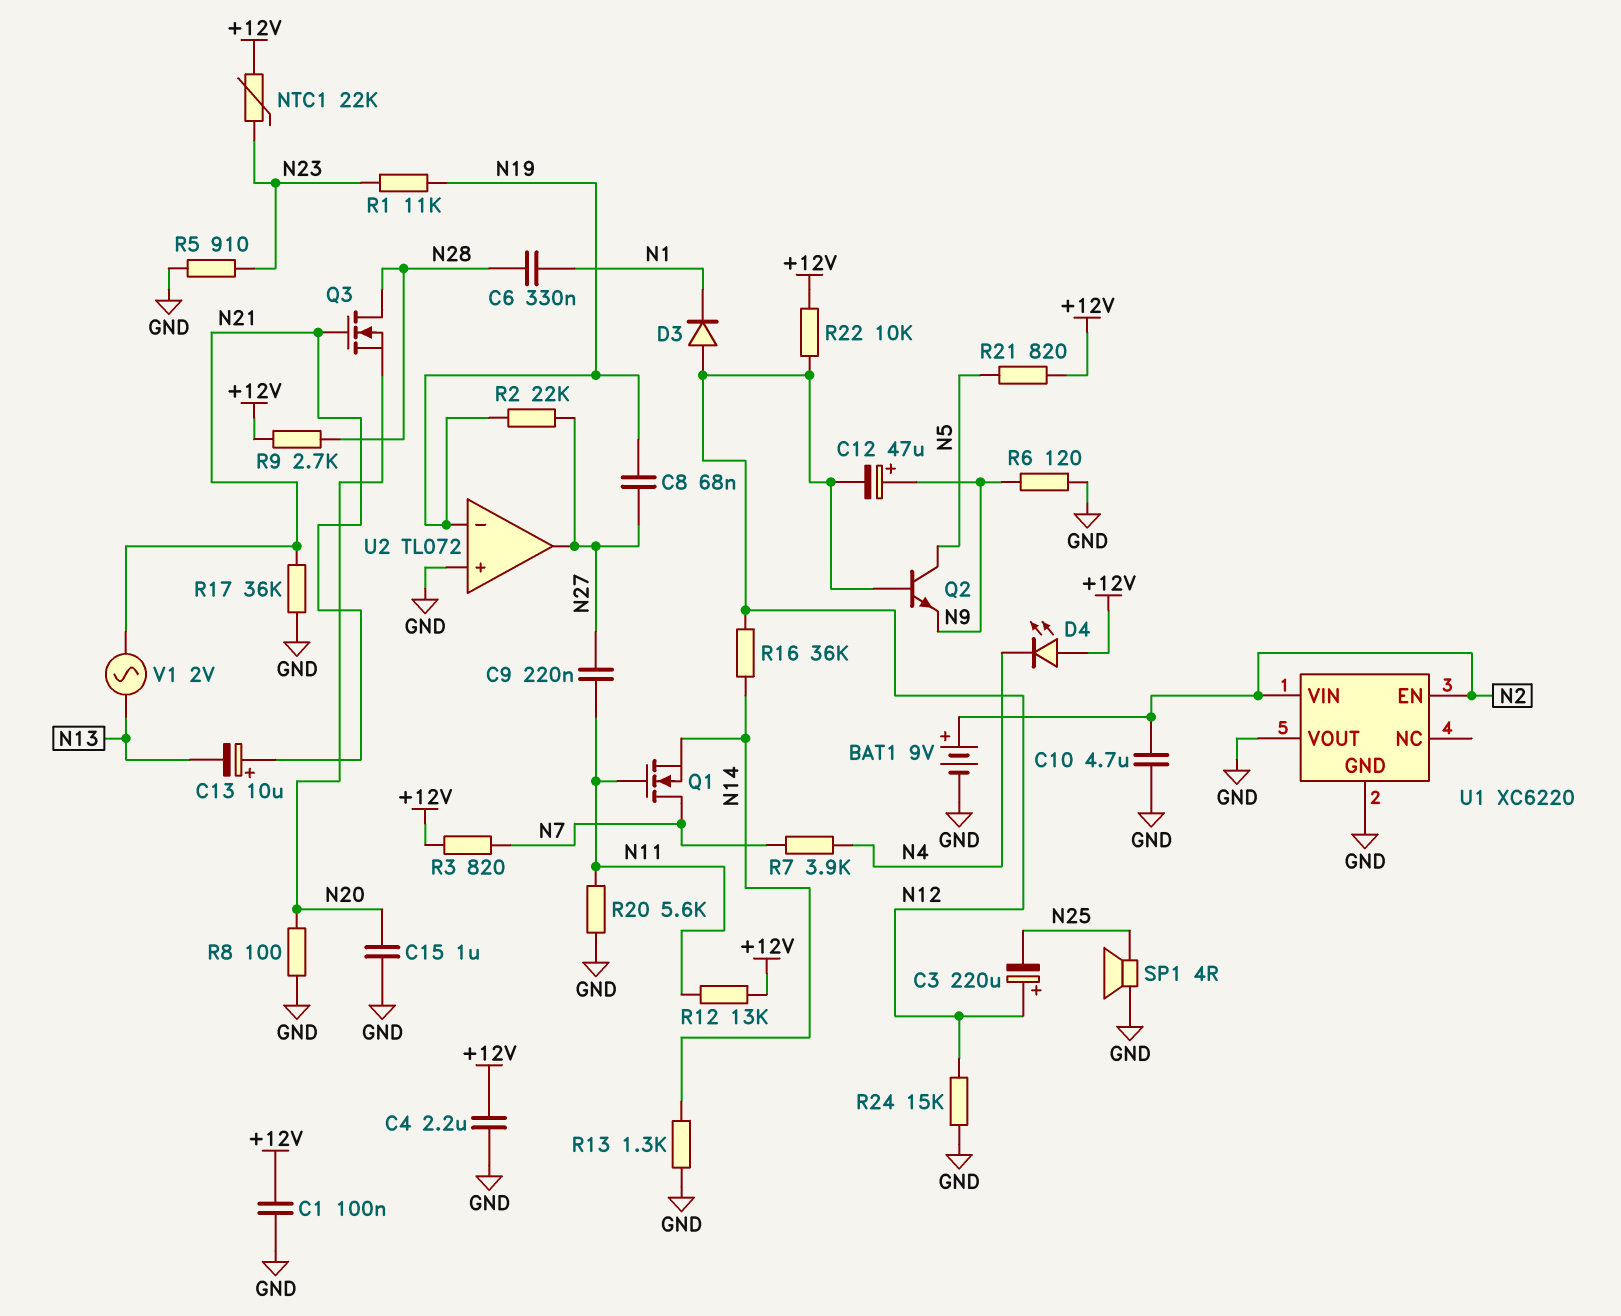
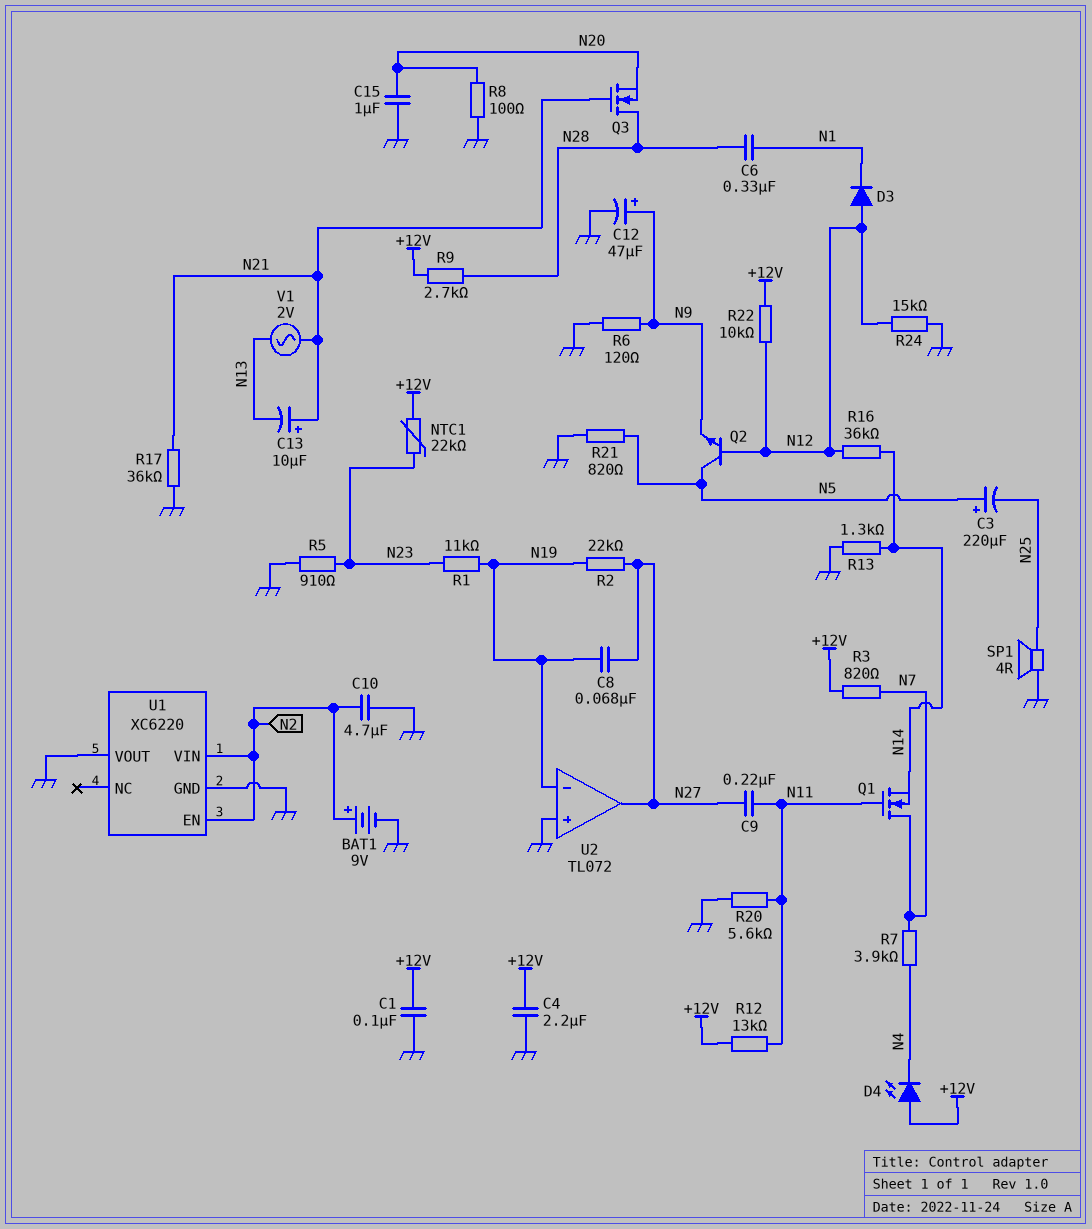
C3: 220uF (plus N12, minus N25) -> 220uF (plus N5, minus N25)
C12: 47uF (plus N9, minus N12) -> 47uF (plus N9, minus GND)
R21: 820 (+12V, N5) -> 820 (GND, N5)

